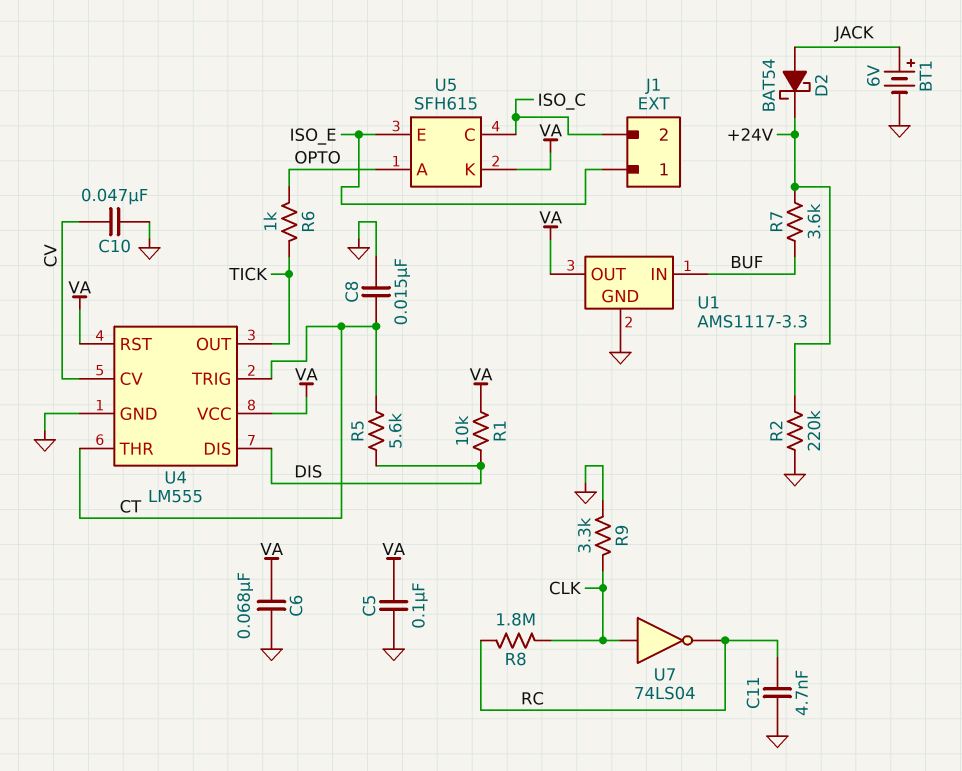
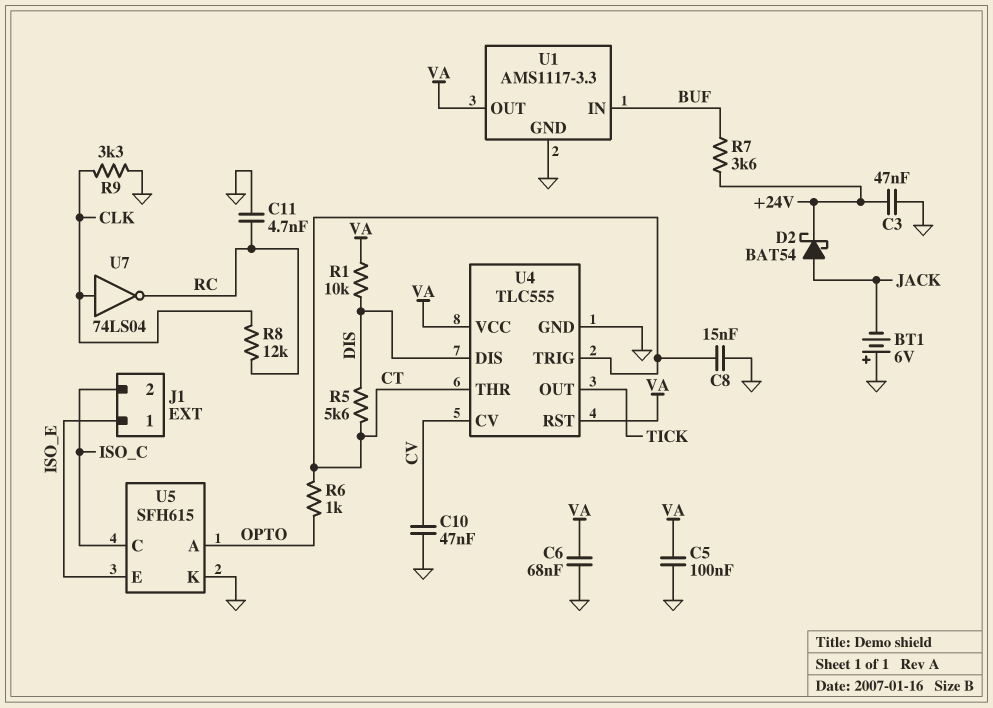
BT1: 6V (plus JACK, minus GND) -> 6V (plus GND, minus JACK)
C3: none -> 47nF (+24V, GND)
R2: 220k (+24V, GND) -> none
R6: 1k (OPTO, TICK) -> 1k (CT, OPTO)
R8: 1.8M (CLK, RC) -> 12k (CLK, RC)
U4: LM555 -> TLC555
U5 pin K: VA -> GND

